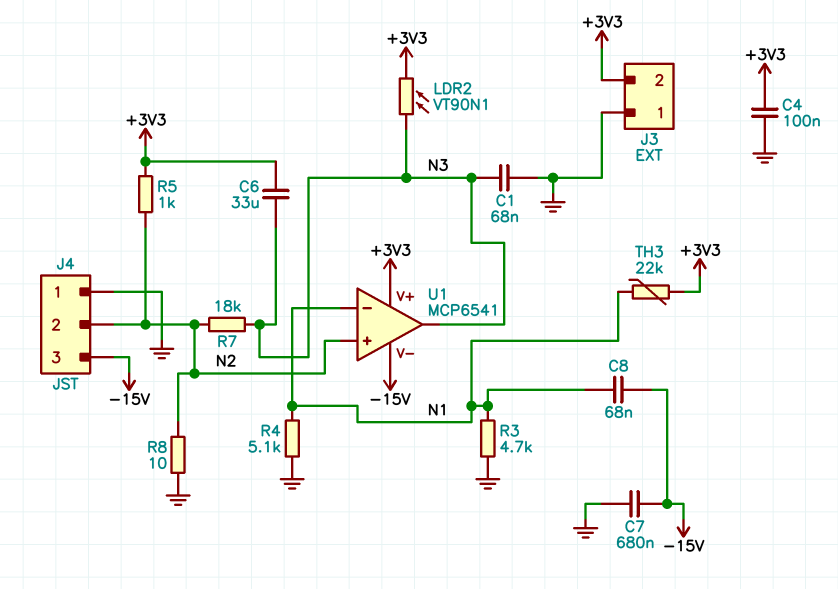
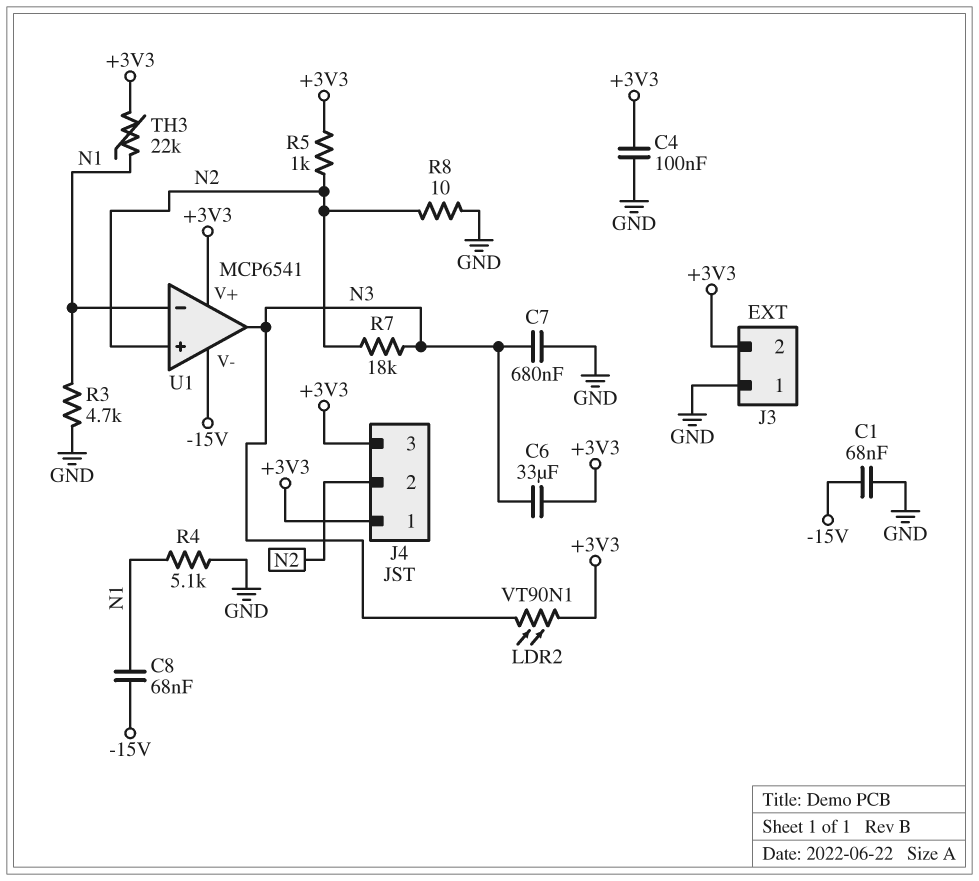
C1: 68nF (GND, N3) -> 68nF (-15V, GND)
C7: 680nF (-15V, GND) -> 680nF (GND, N3)
J4 pin 1: GND -> +3V3
J4 pin 3: -15V -> +3V3

